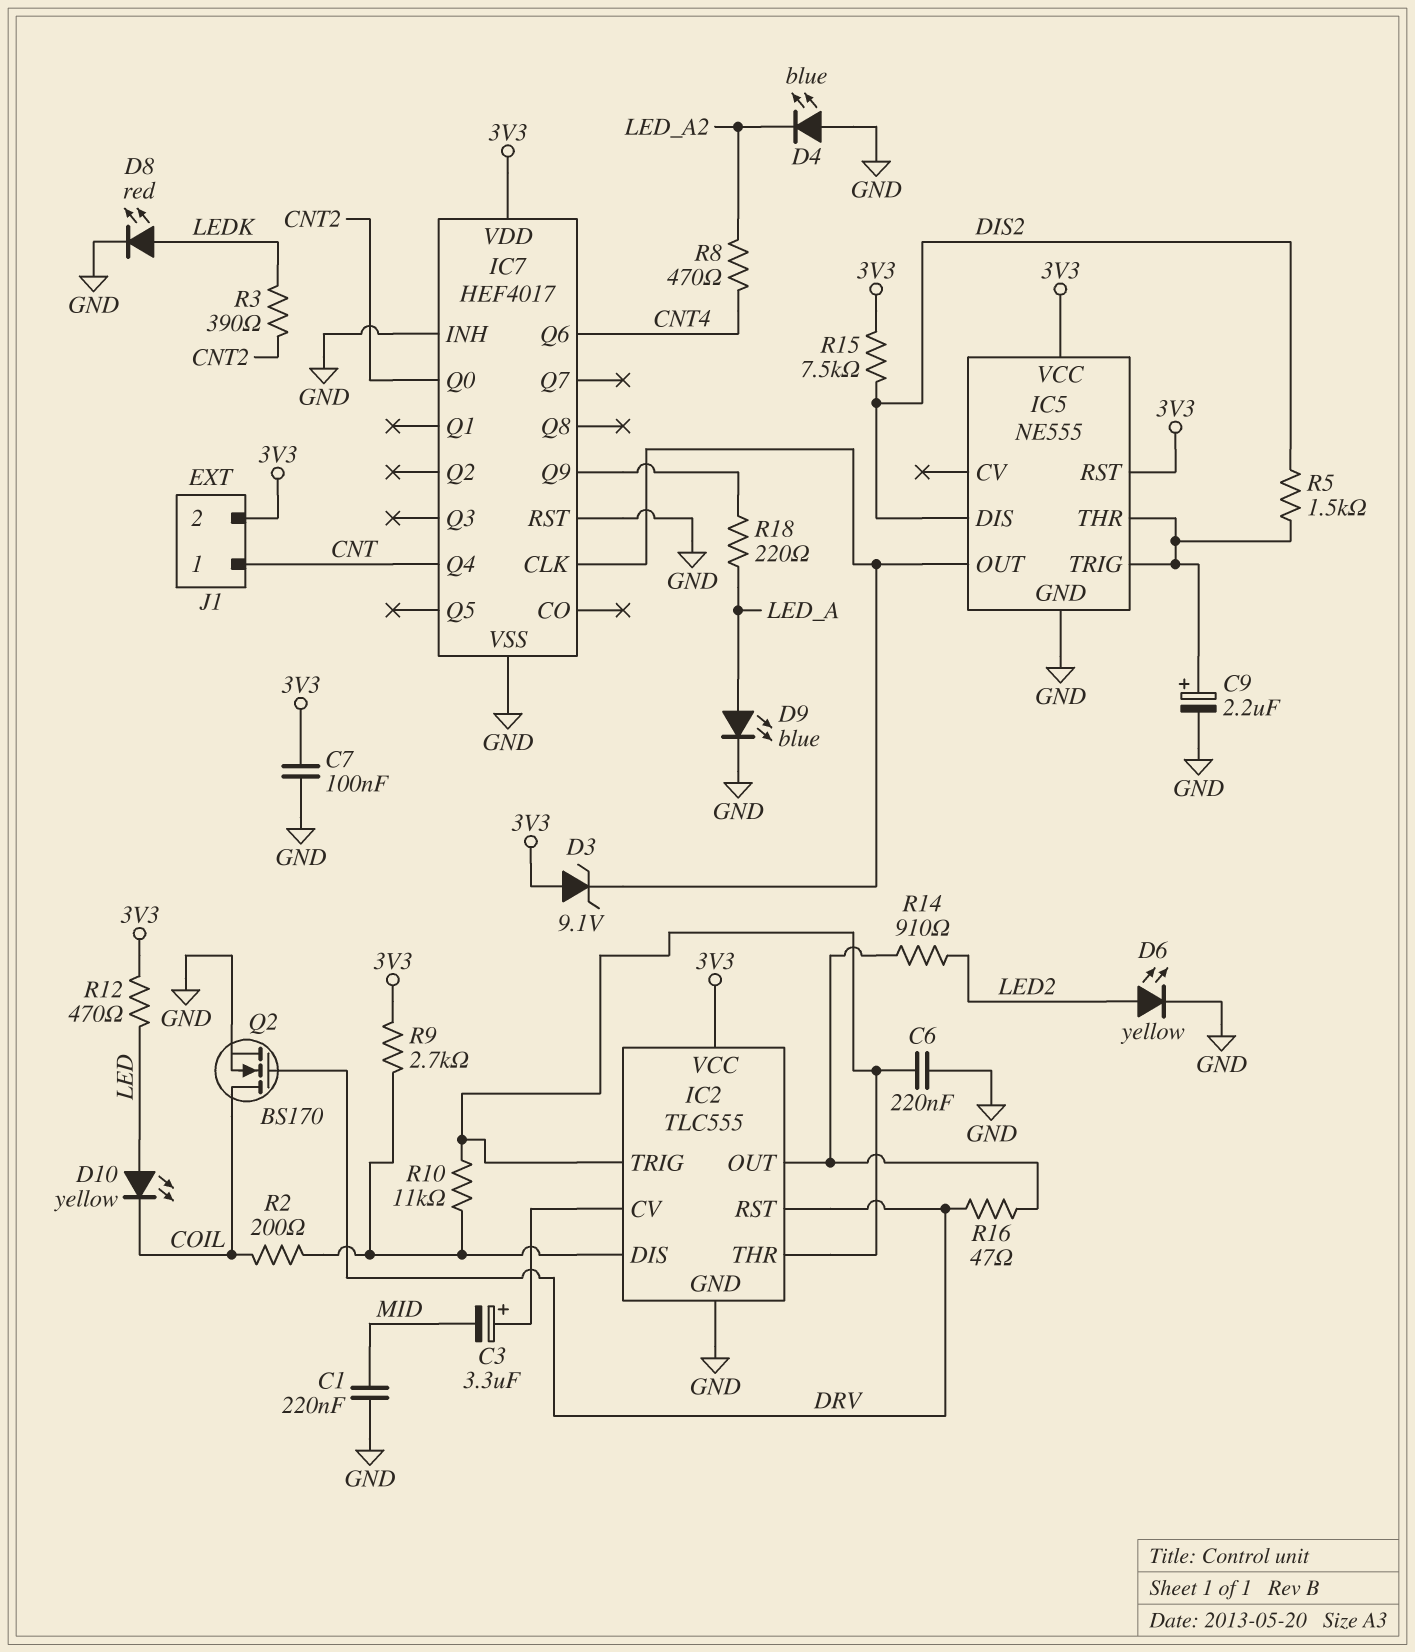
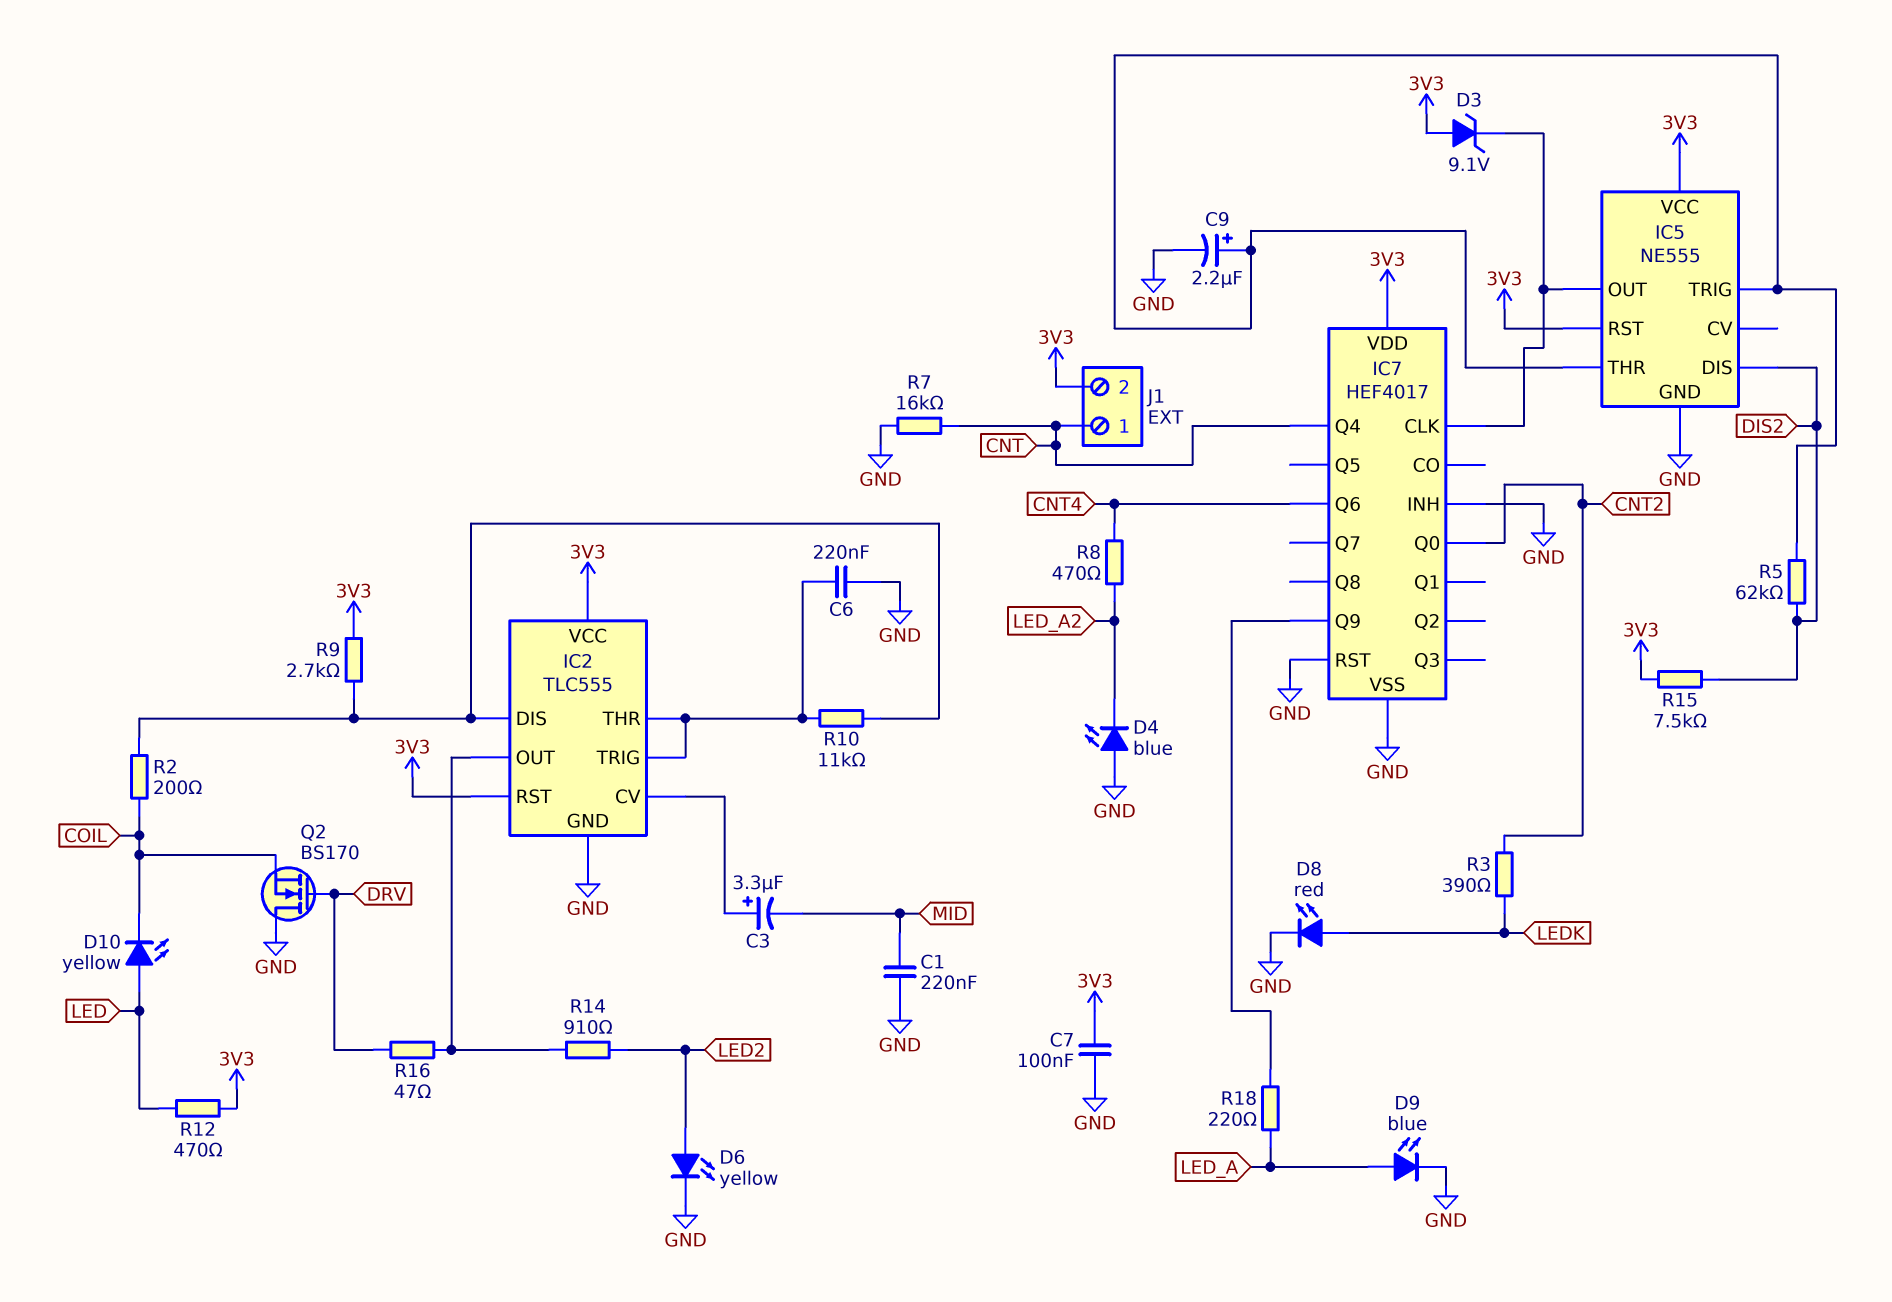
IC2 pin RST: DRV -> 3V3
Q2: NMOS BS170 (G DRV, D COIL, S GND) -> NMOS BS170 (G DRV, D GND, S COIL)
R5: 1.5k (DIS2, IC5/THR) -> 62k (DIS2, IC5/THR)
R7: none -> 16k (CNT, GND)

